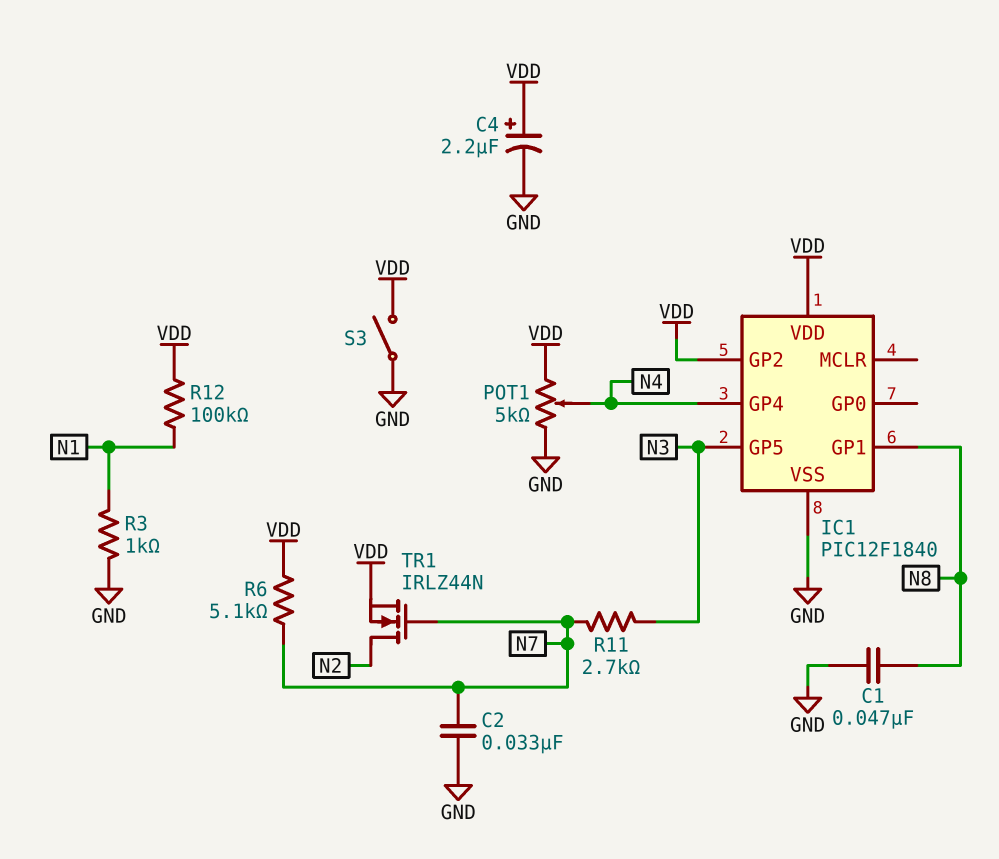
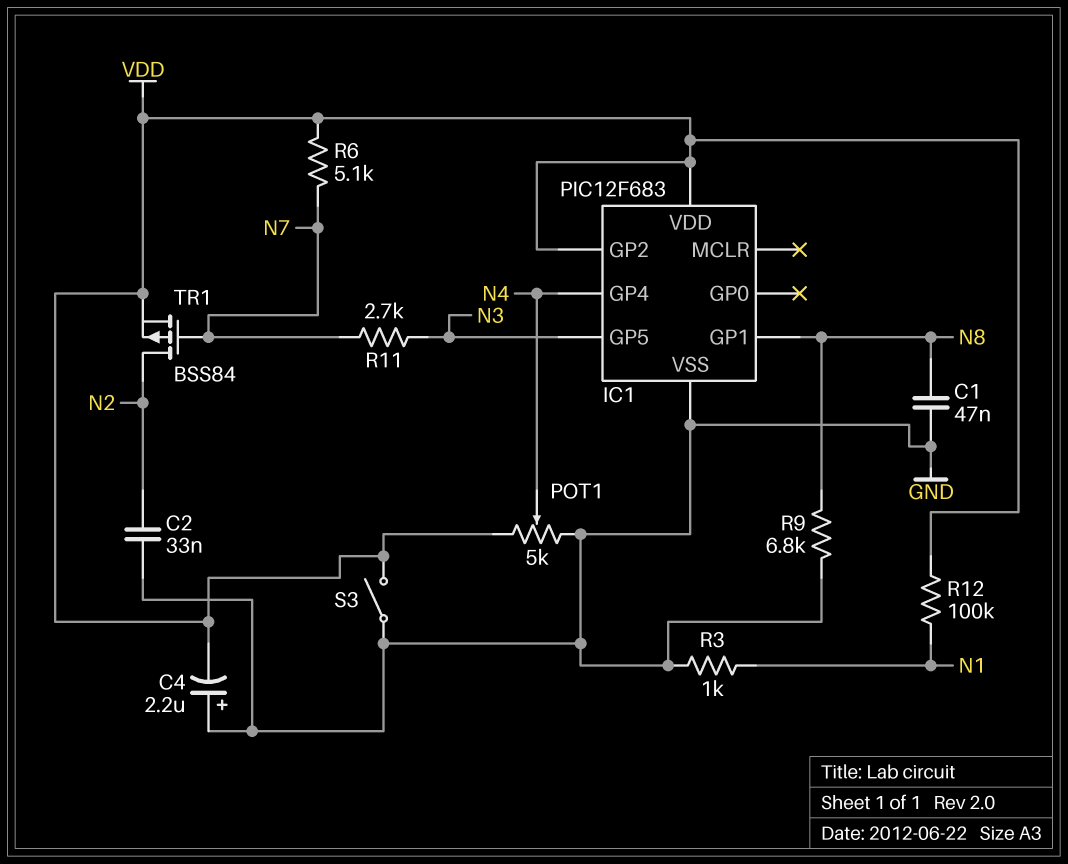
C2: 33nF (GND, N7) -> 33nF (GND, N2)
C4: 2.2uF (plus VDD, minus GND) -> 2.2uF (plus GND, minus VDD)
IC1: PIC12F1840 -> PIC12F683
R9: none -> 6.8k (GND, N8)
TR1: NMOS IRLZ44N (G N7, D N2, S VDD) -> PMOS BSS84 (G N7, D N2, S VDD)

